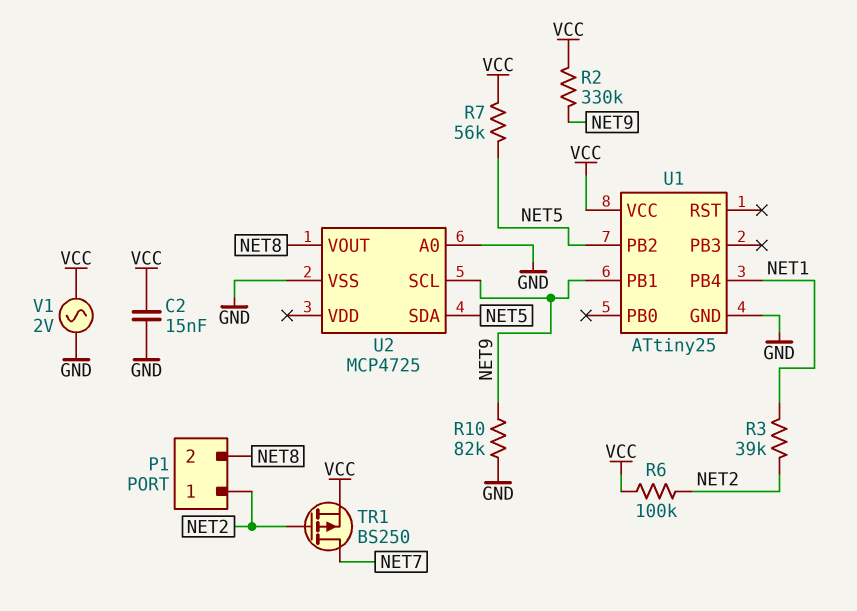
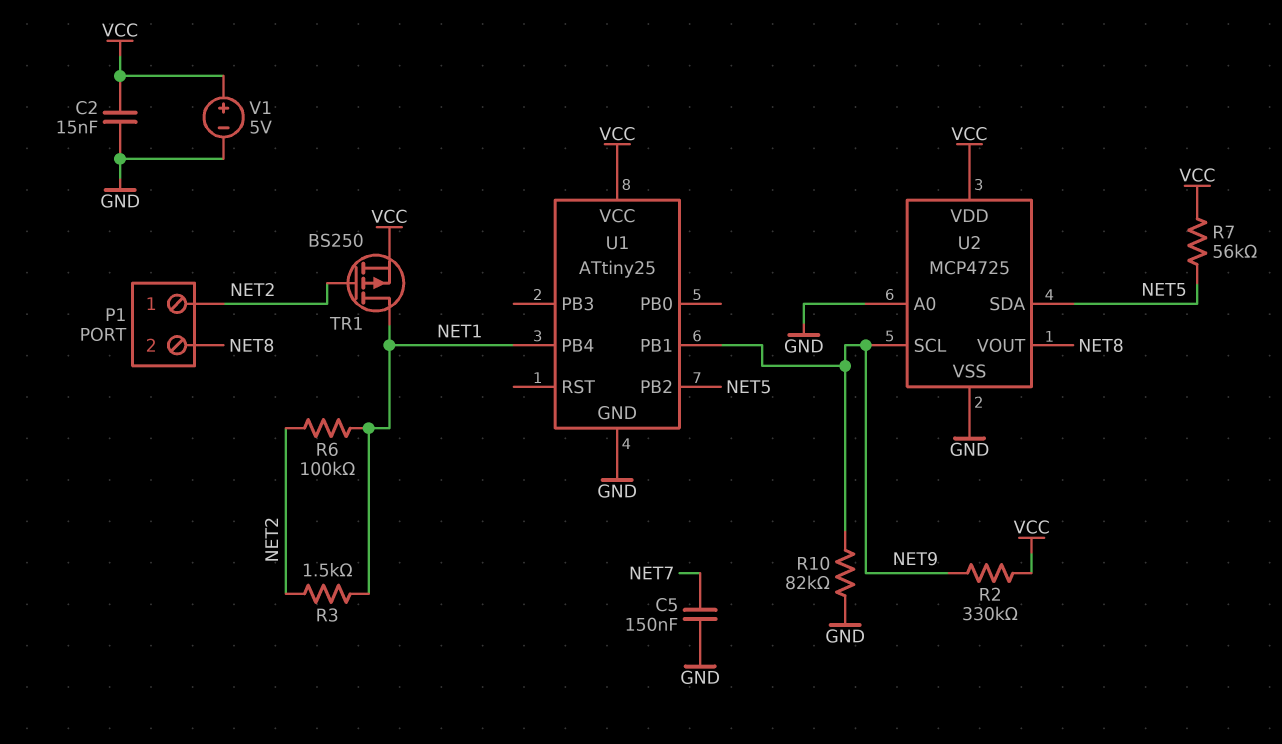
C5: none -> 150nF (GND, NET7)
R3: 39k (NET1, NET2) -> 1.5k (NET1, NET2)
R6: 100k (NET2, VCC) -> 100k (NET1, NET2)
TR1: PMOS BS250 (G NET2, D NET7, S VCC) -> PMOS BS250 (G NET2, D NET1, S VCC)
U2 pin VDD: none -> VCC
V1: AC 2V (GND, VCC) -> 5V (plus VCC, minus GND)

